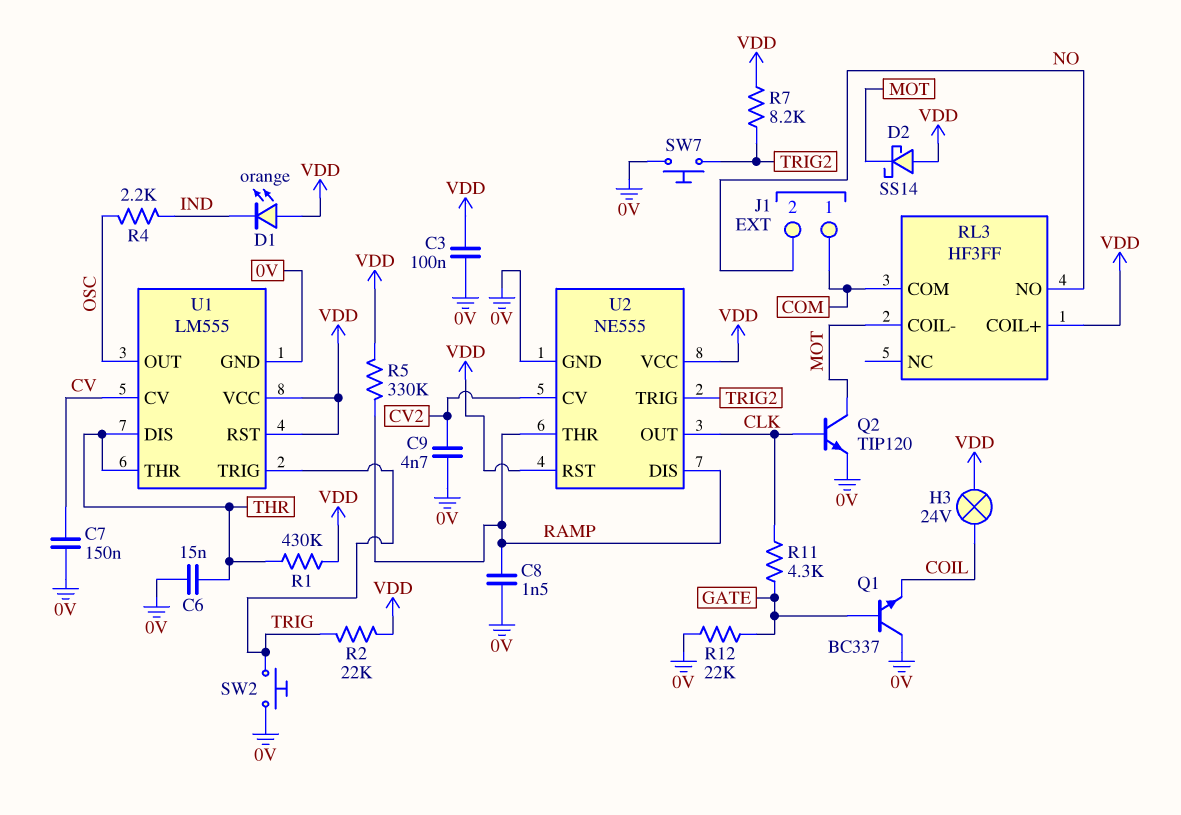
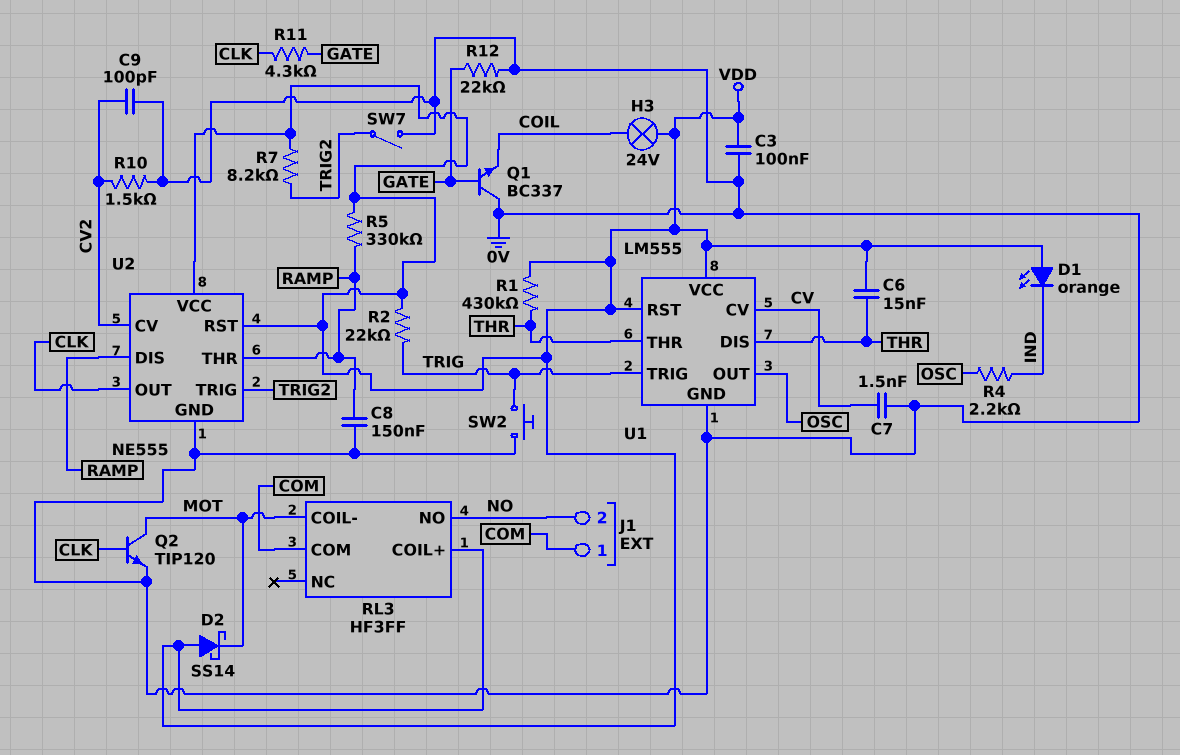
C6: 15nF (0V, THR) -> 15nF (THR, VDD)
C7: 150nF (0V, CV) -> 1.5nF (0V, CV)
C8: 1.5nF (0V, RAMP) -> 150nF (0V, RAMP)
C9: 4.7nF (0V, CV2) -> 100pF (0V, CV2)
R10: none -> 1.5k (0V, CV2)
SW7: button (0V, TRIG2) -> switch (0V, TRIG2)

